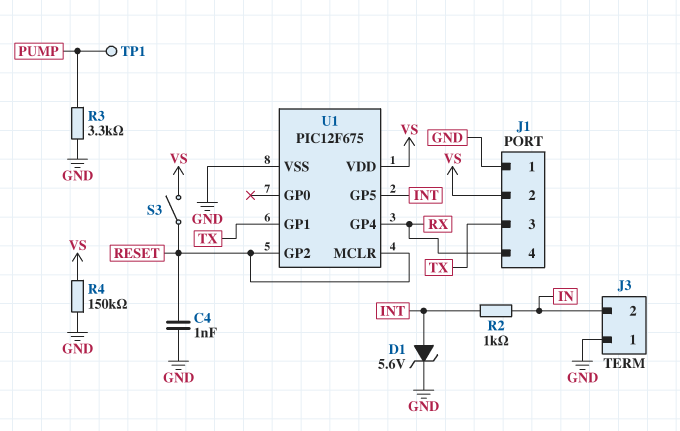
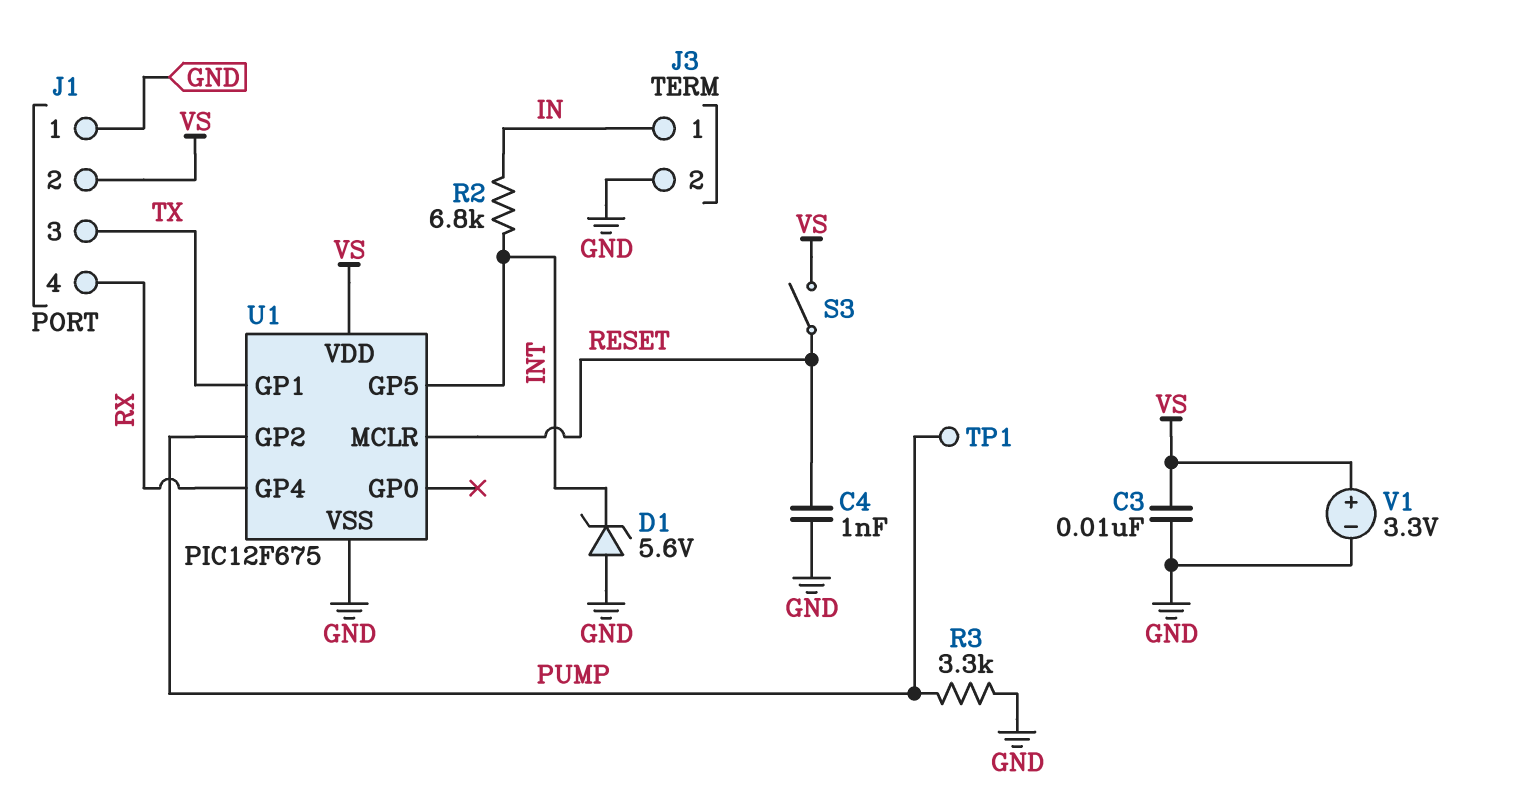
C3: none -> 10nF (GND, VS)
D1: zener 5.6V (A INT, K GND) -> zener 5.6V (A GND, K INT)
J3 pin 1: GND -> IN
J3 pin 2: IN -> GND
R2: 1k (IN, INT) -> 6.8k (IN, INT)
R4: 150k (GND, VS) -> none
U1 pin GP2: RESET -> PUMP
V1: none -> 3.3V (plus VS, minus GND)

